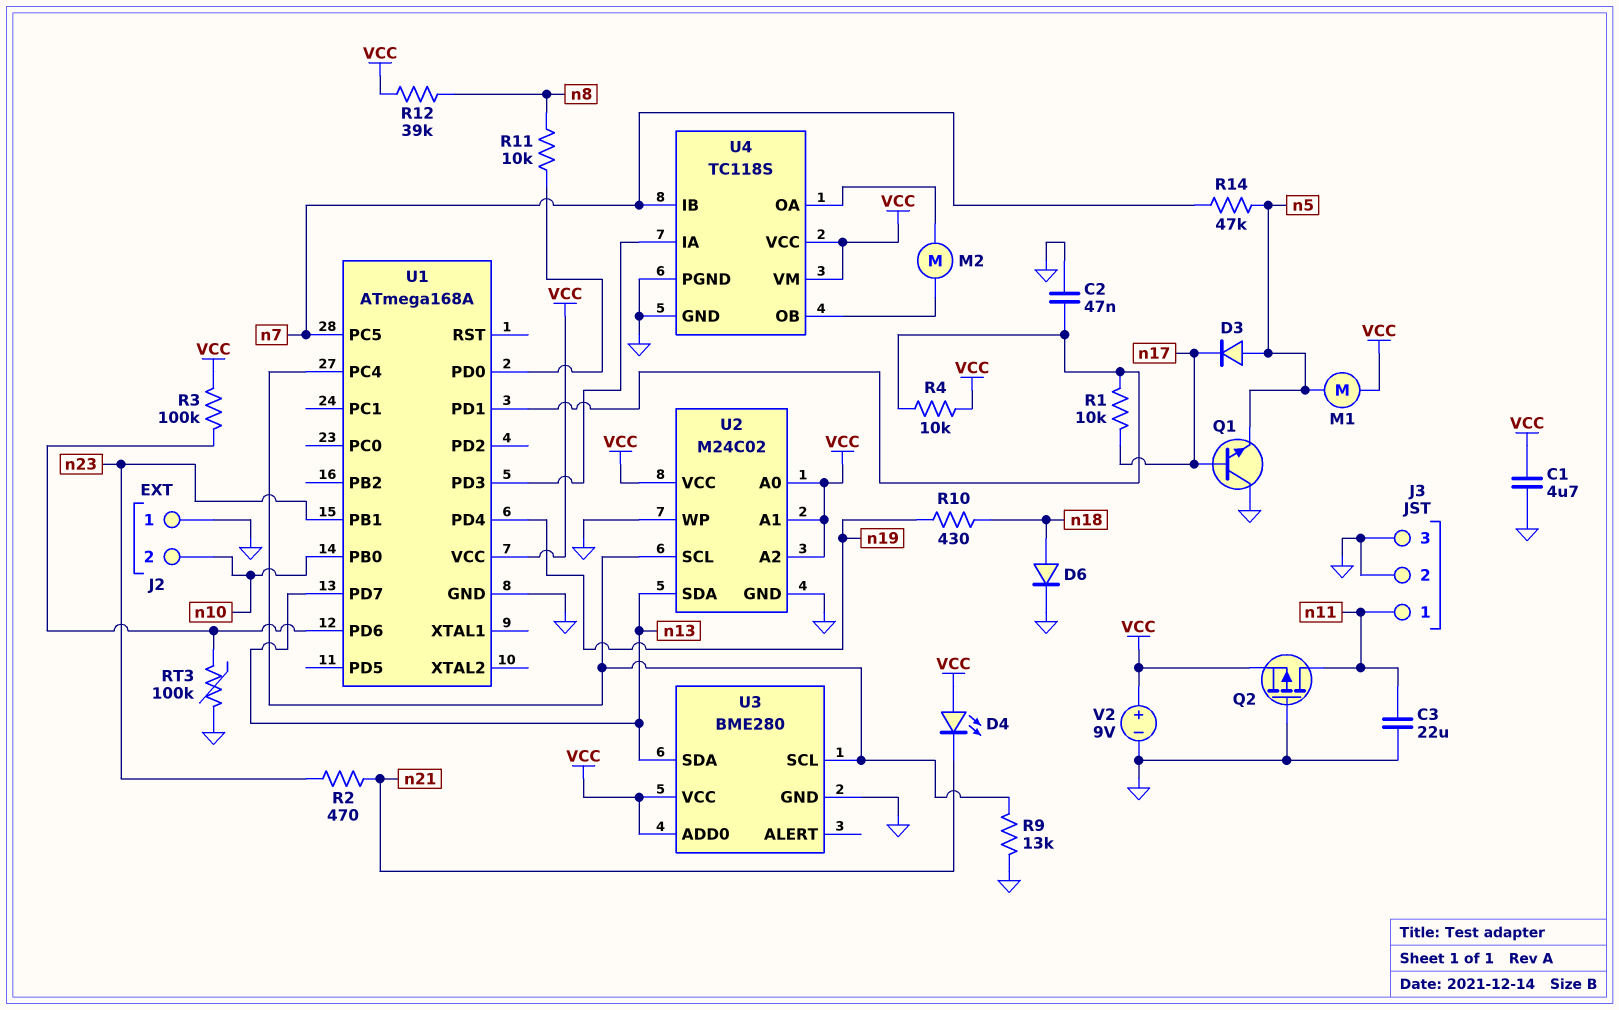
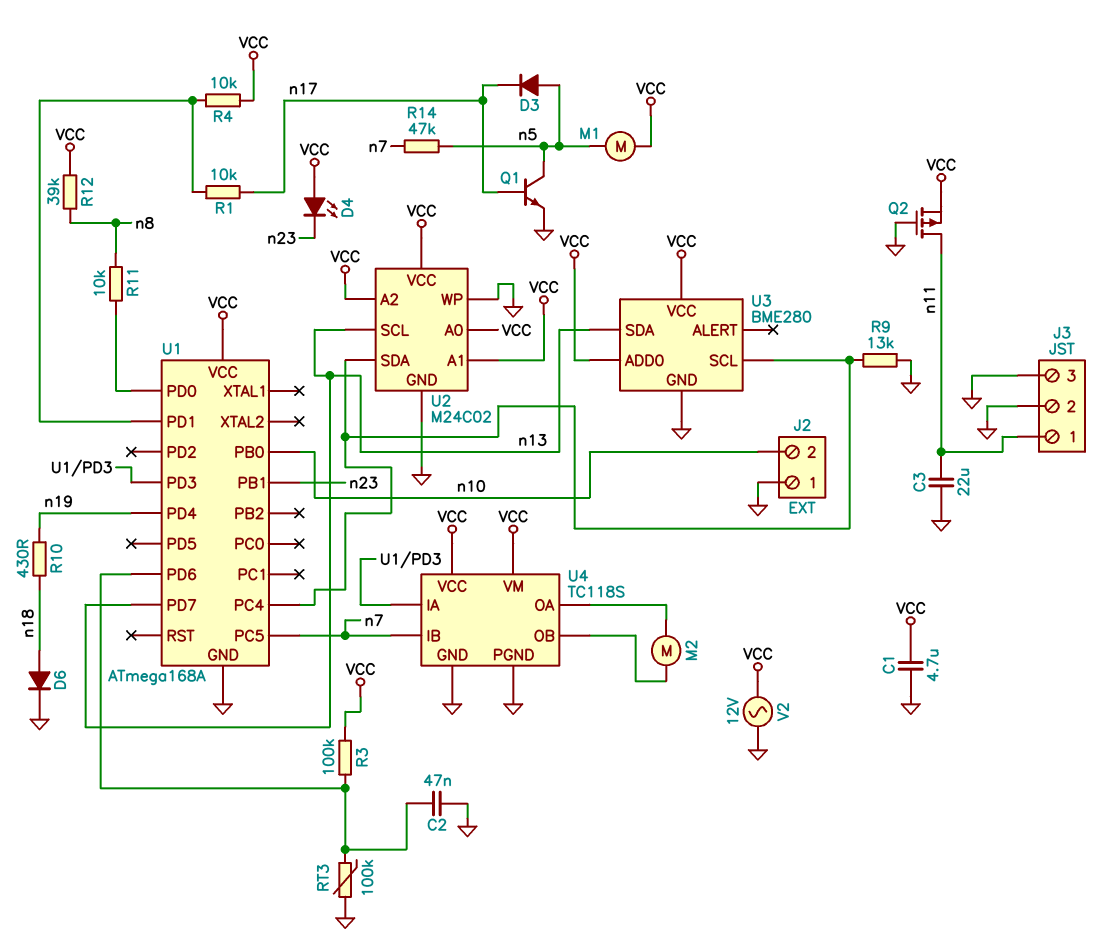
C2: 47nF (GND, U1/PD1) -> 47nF (GND, U1/PD6)
D4: LED (A VCC, K n21) -> LED (A VCC, K n23)
Q1: NPN (B n17, C GND, E n5) -> NPN (B n17, C n5, E GND)
R2: 470 (n21, n23) -> none
U2 pin SCL: U1/PC4 -> n13
U2 pin SDA: n13 -> U1/PC4
V2: 9V (plus VCC, minus GND) -> AC 12V (GND, VCC)

